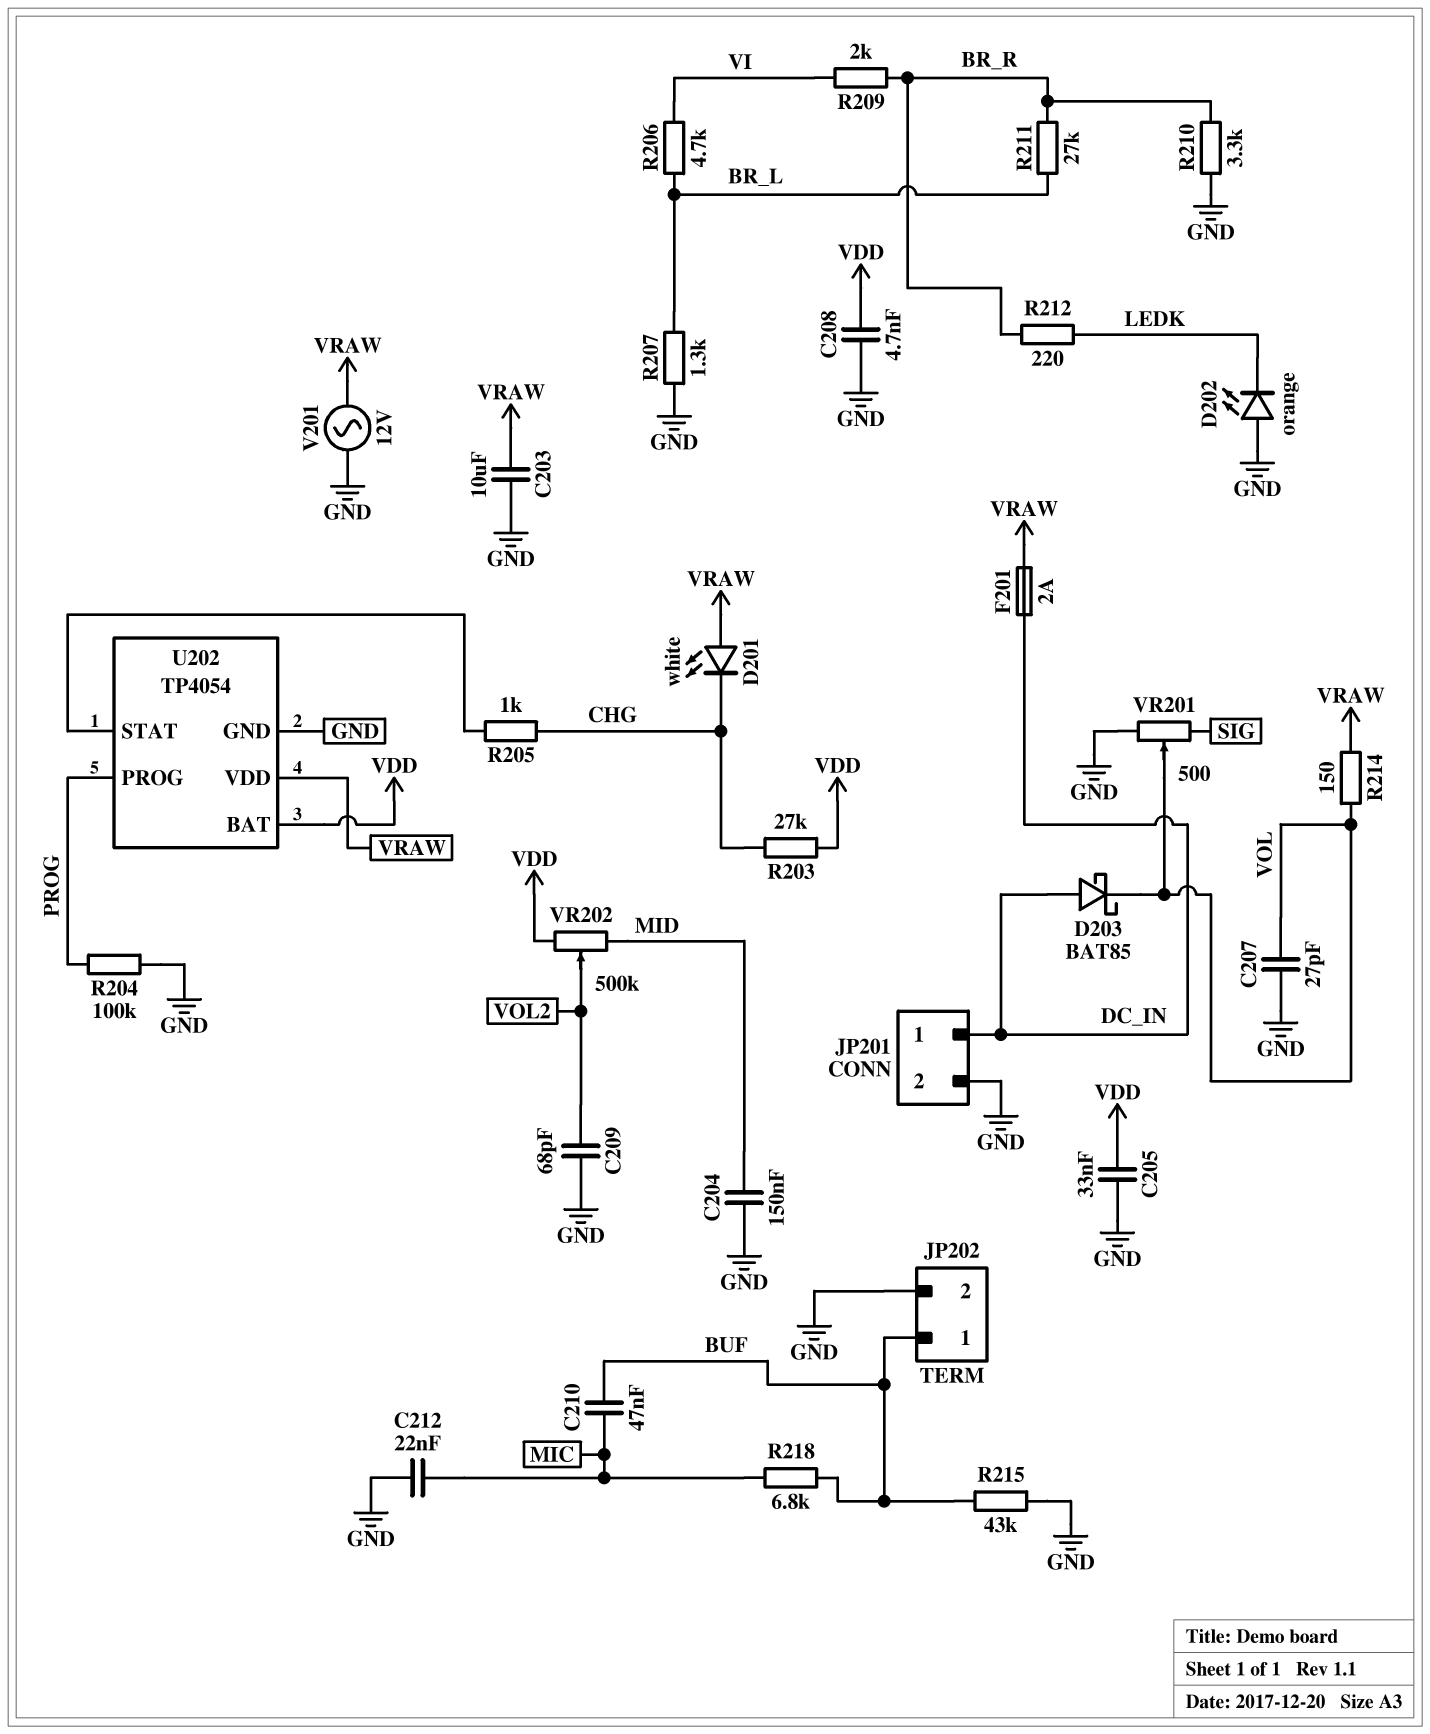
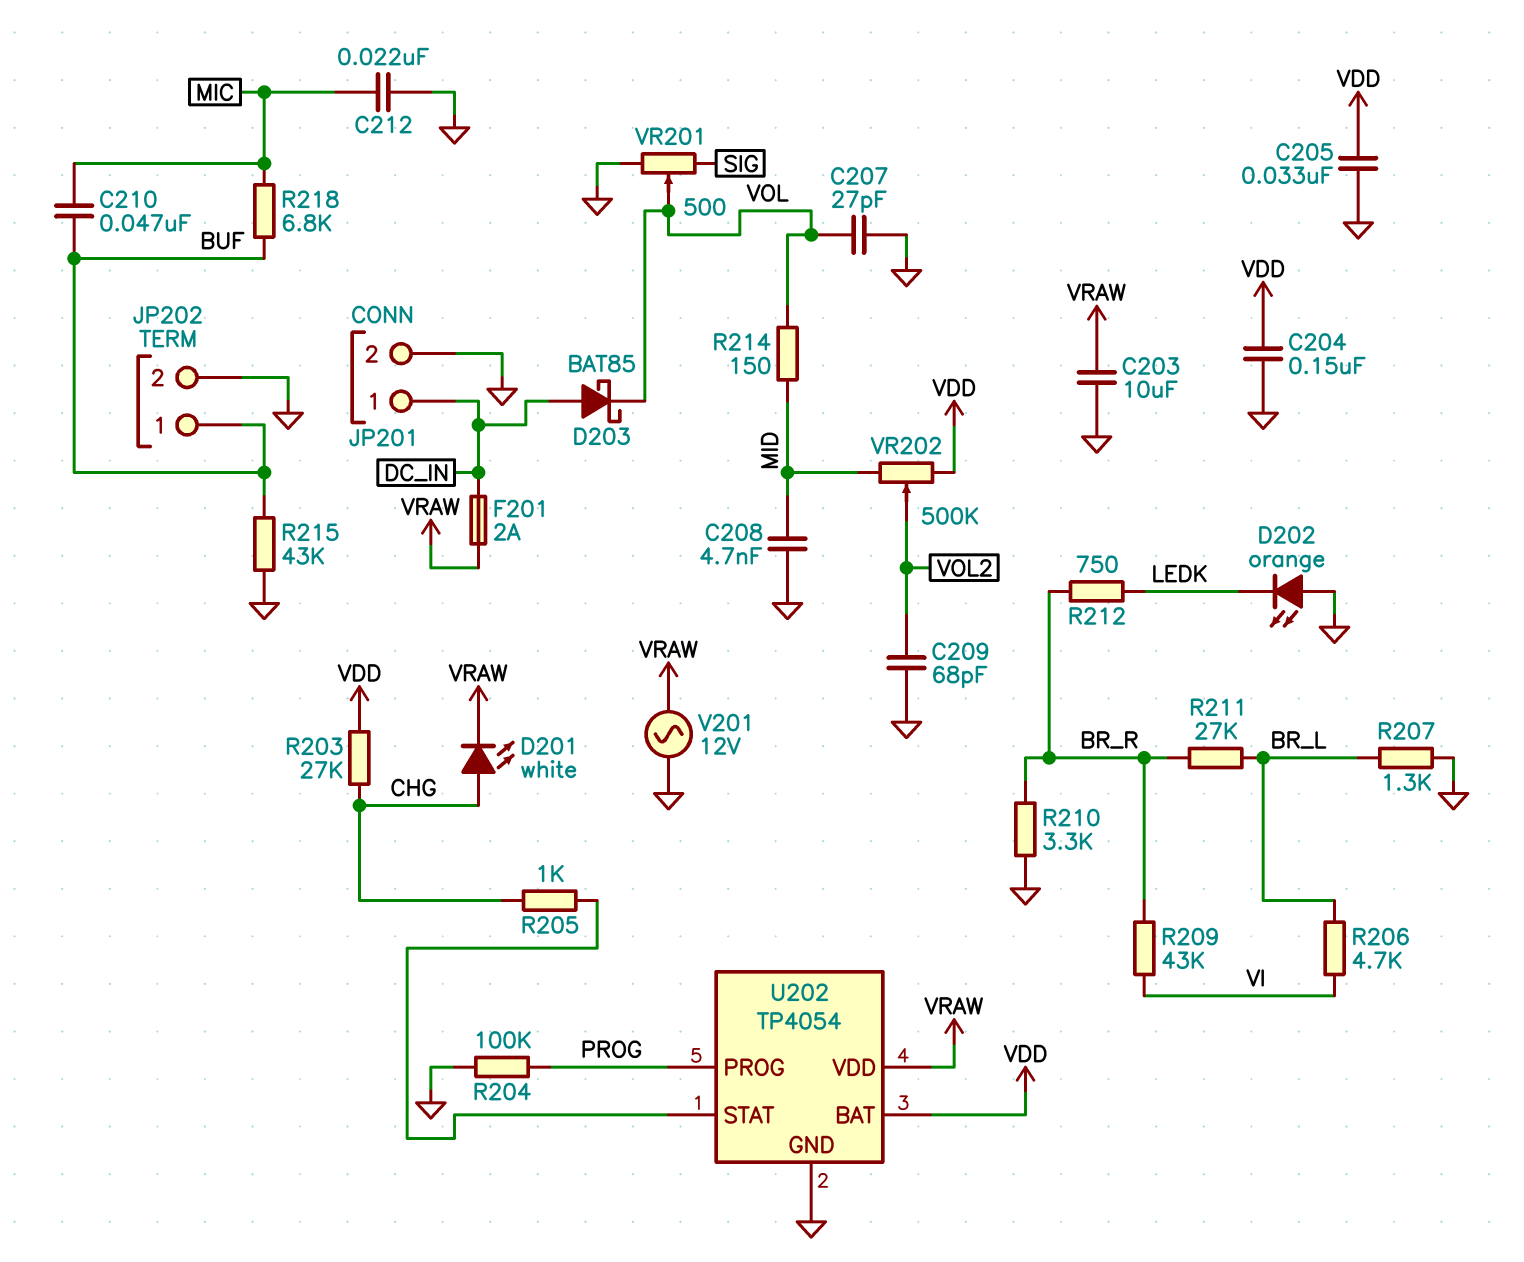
C204: 150nF (GND, MID) -> 150nF (GND, VDD)
C208: 4.7nF (GND, VDD) -> 4.7nF (GND, MID)
D201: LED white (A VRAW, K CHG) -> LED white (A CHG, K VRAW)
R209: 2k (BR_R, VI) -> 43k (BR_R, VI)
R212: 220 (BR_R, LEDK) -> 750 (BR_R, LEDK)
R214: 150 (VOL, VRAW) -> 150 (MID, VOL)

